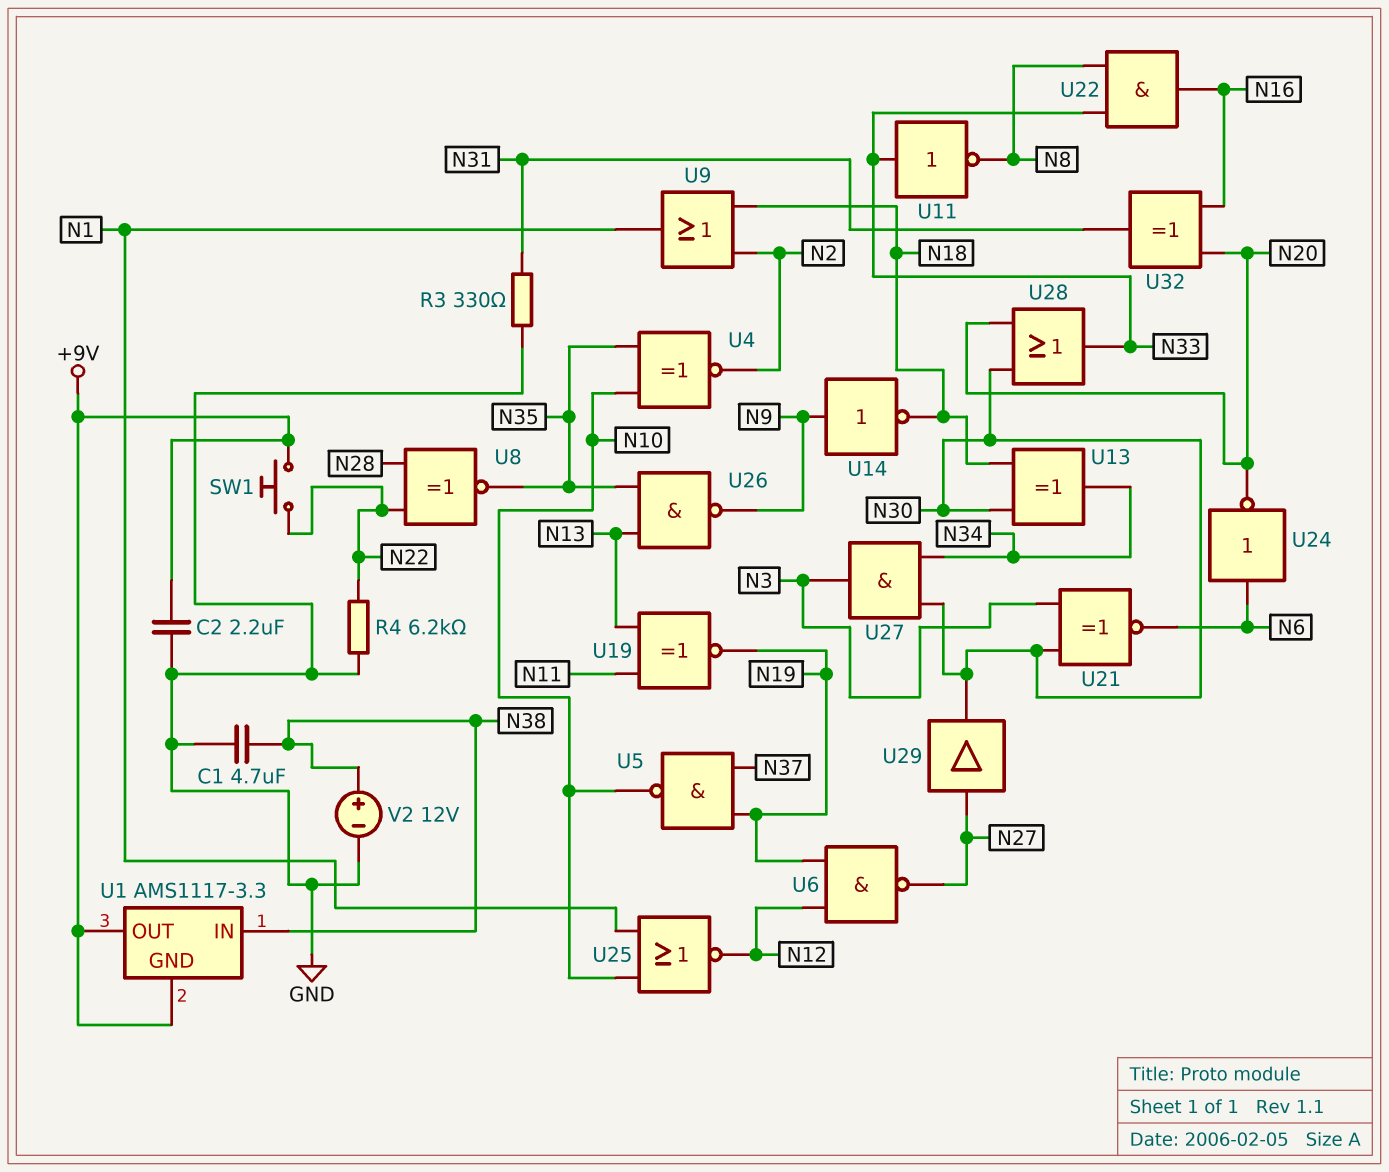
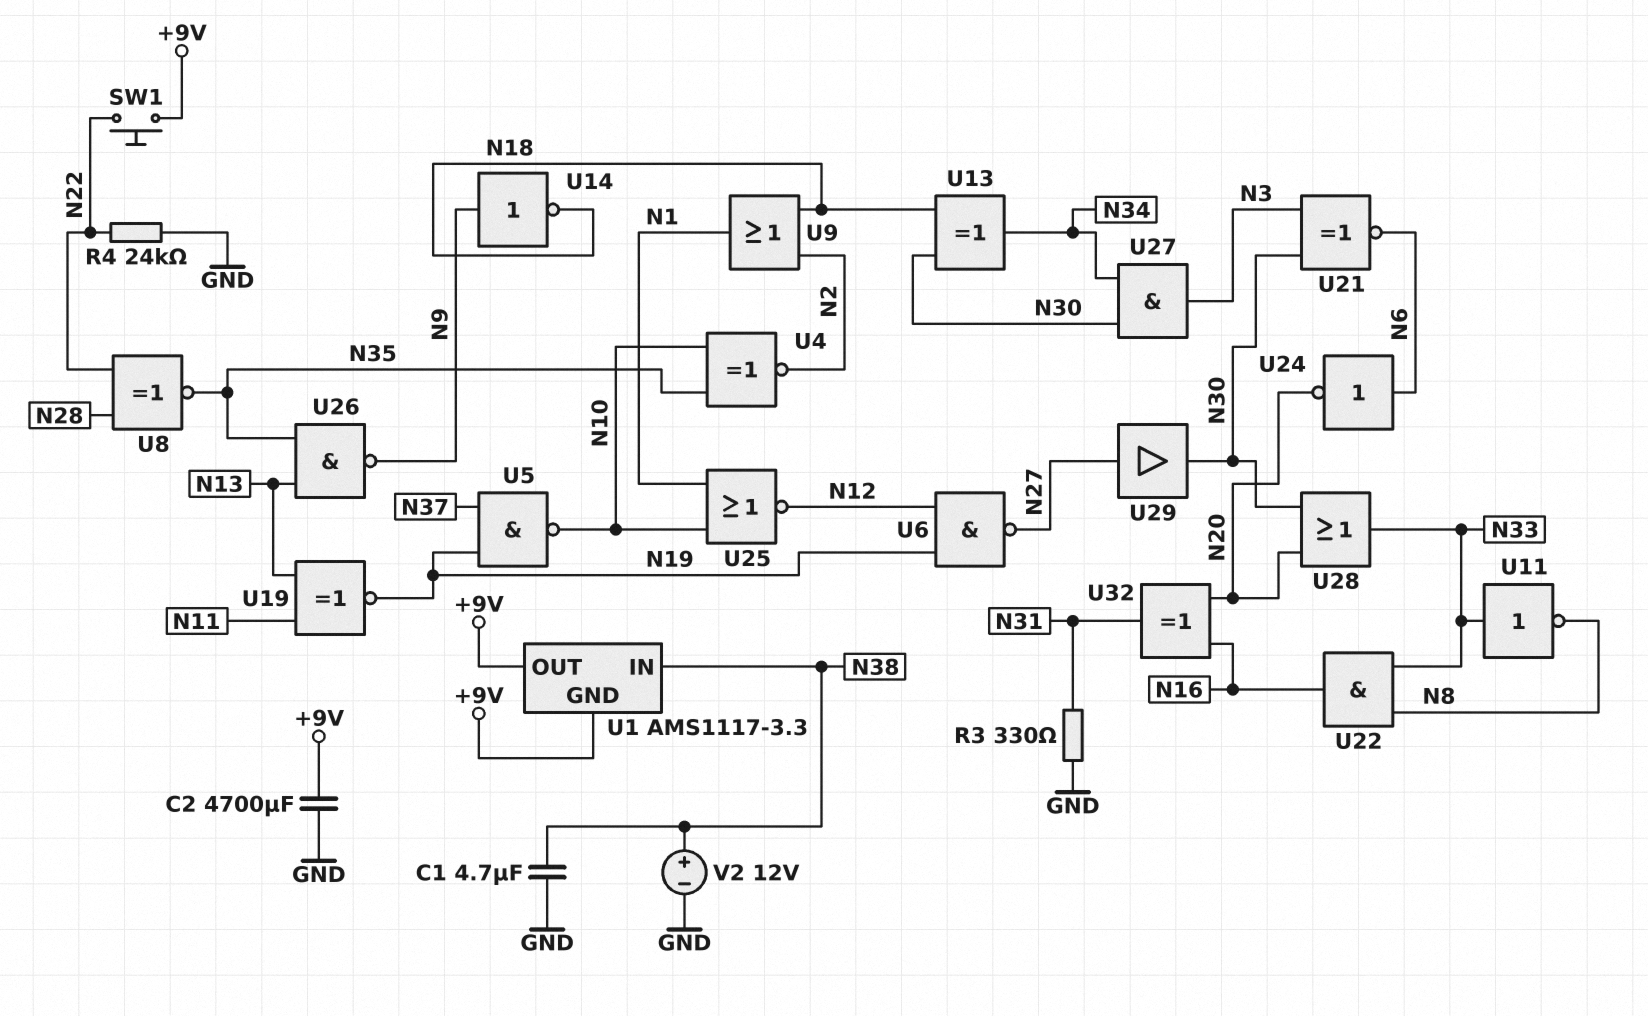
C2: 2.2uF (+9V, GND) -> 4700uF (+9V, GND)
R4: 6.2k (GND, N22) -> 24k (GND, N22)

